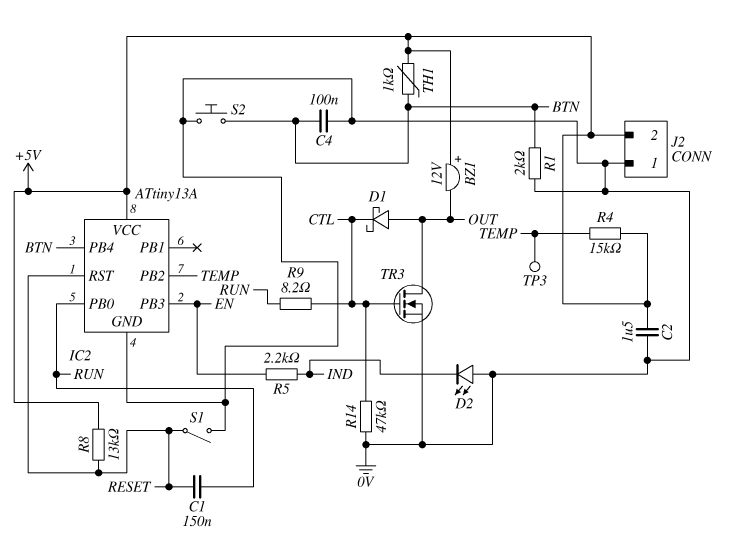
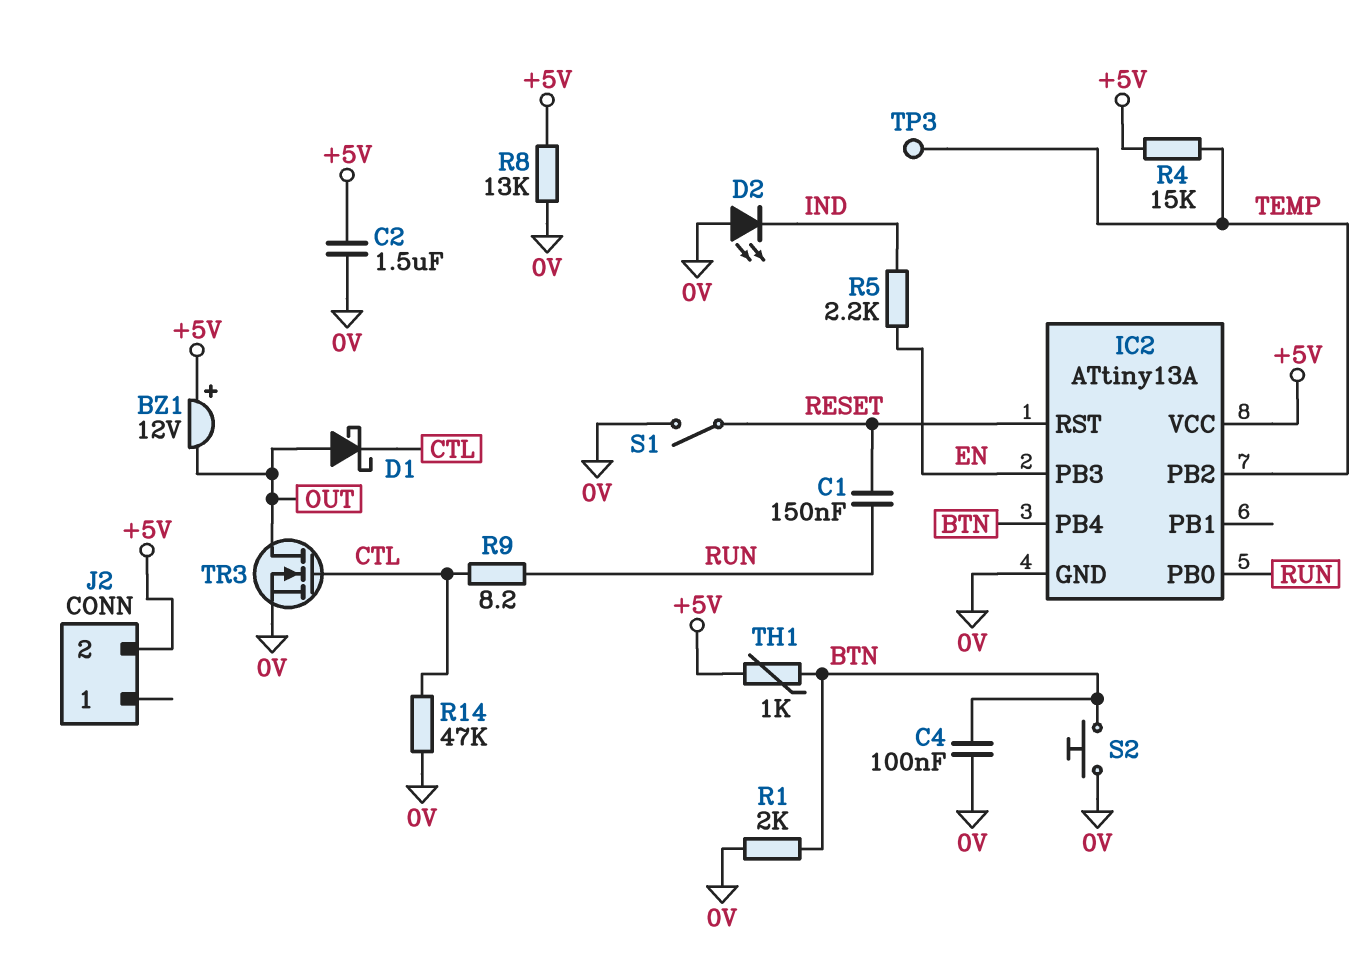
J2 pin 1: 0V -> none
R8: 13k (+5V, RESET) -> 13k (+5V, 0V)

